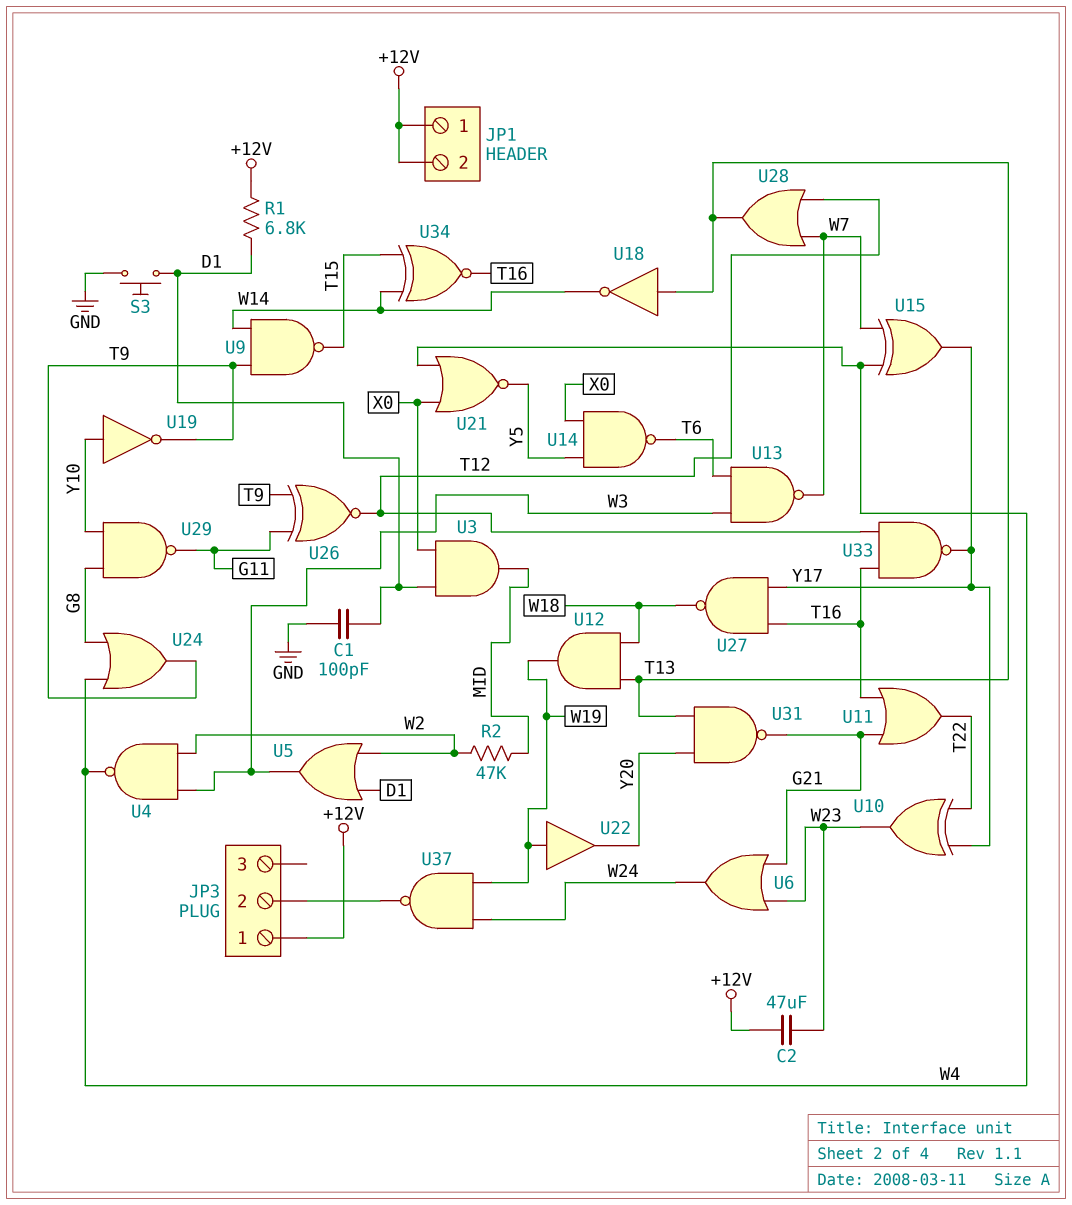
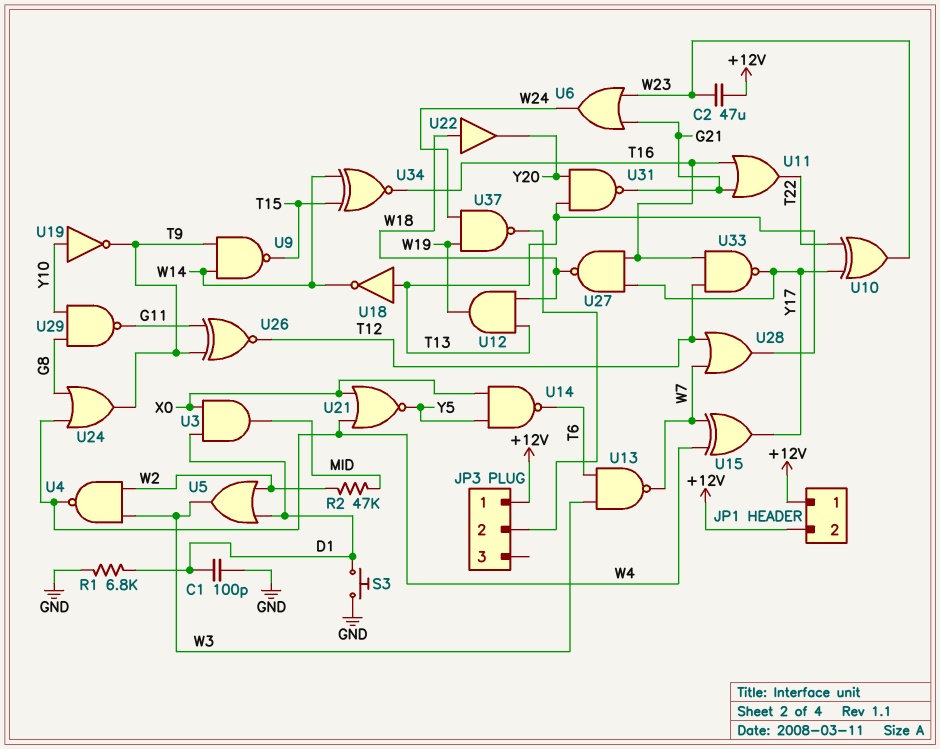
R1: 6.8k (+12V, D1) -> 6.8k (D1, GND)
U22: buffer (in W19, out Y20) -> buffer (in W18, out Y20)

